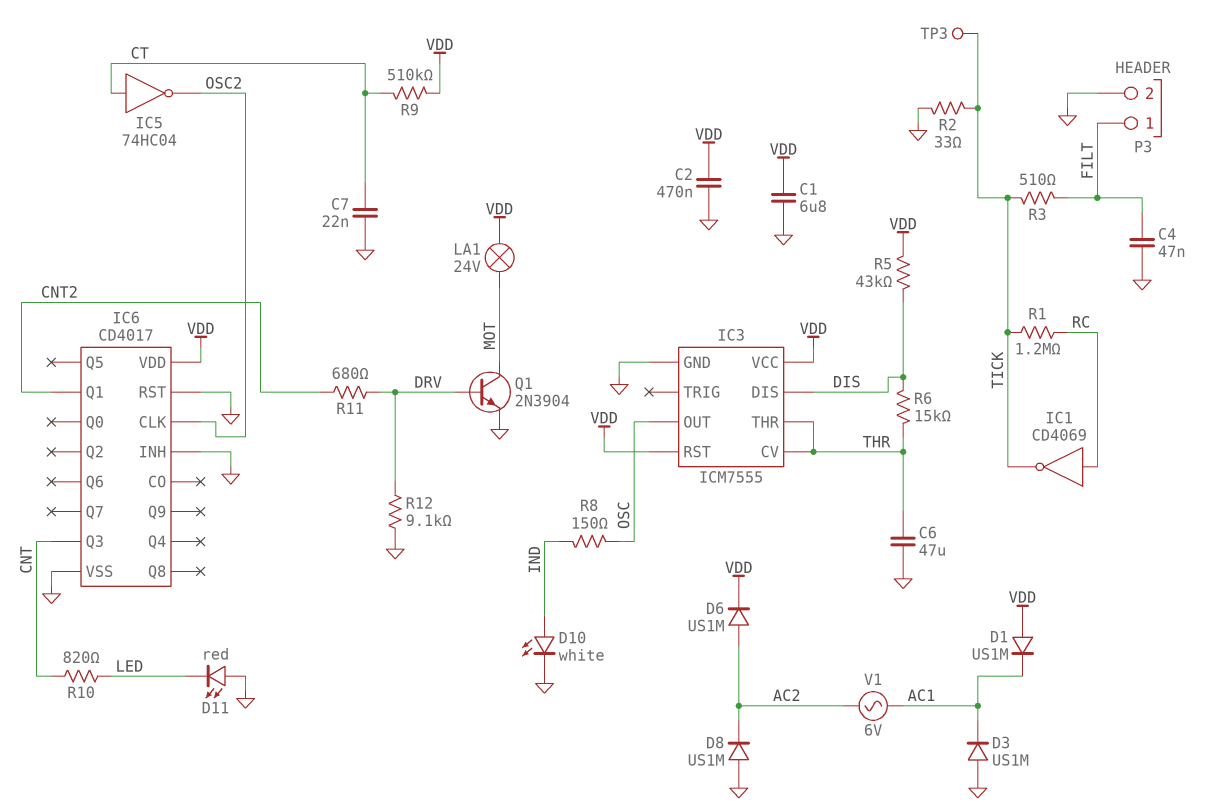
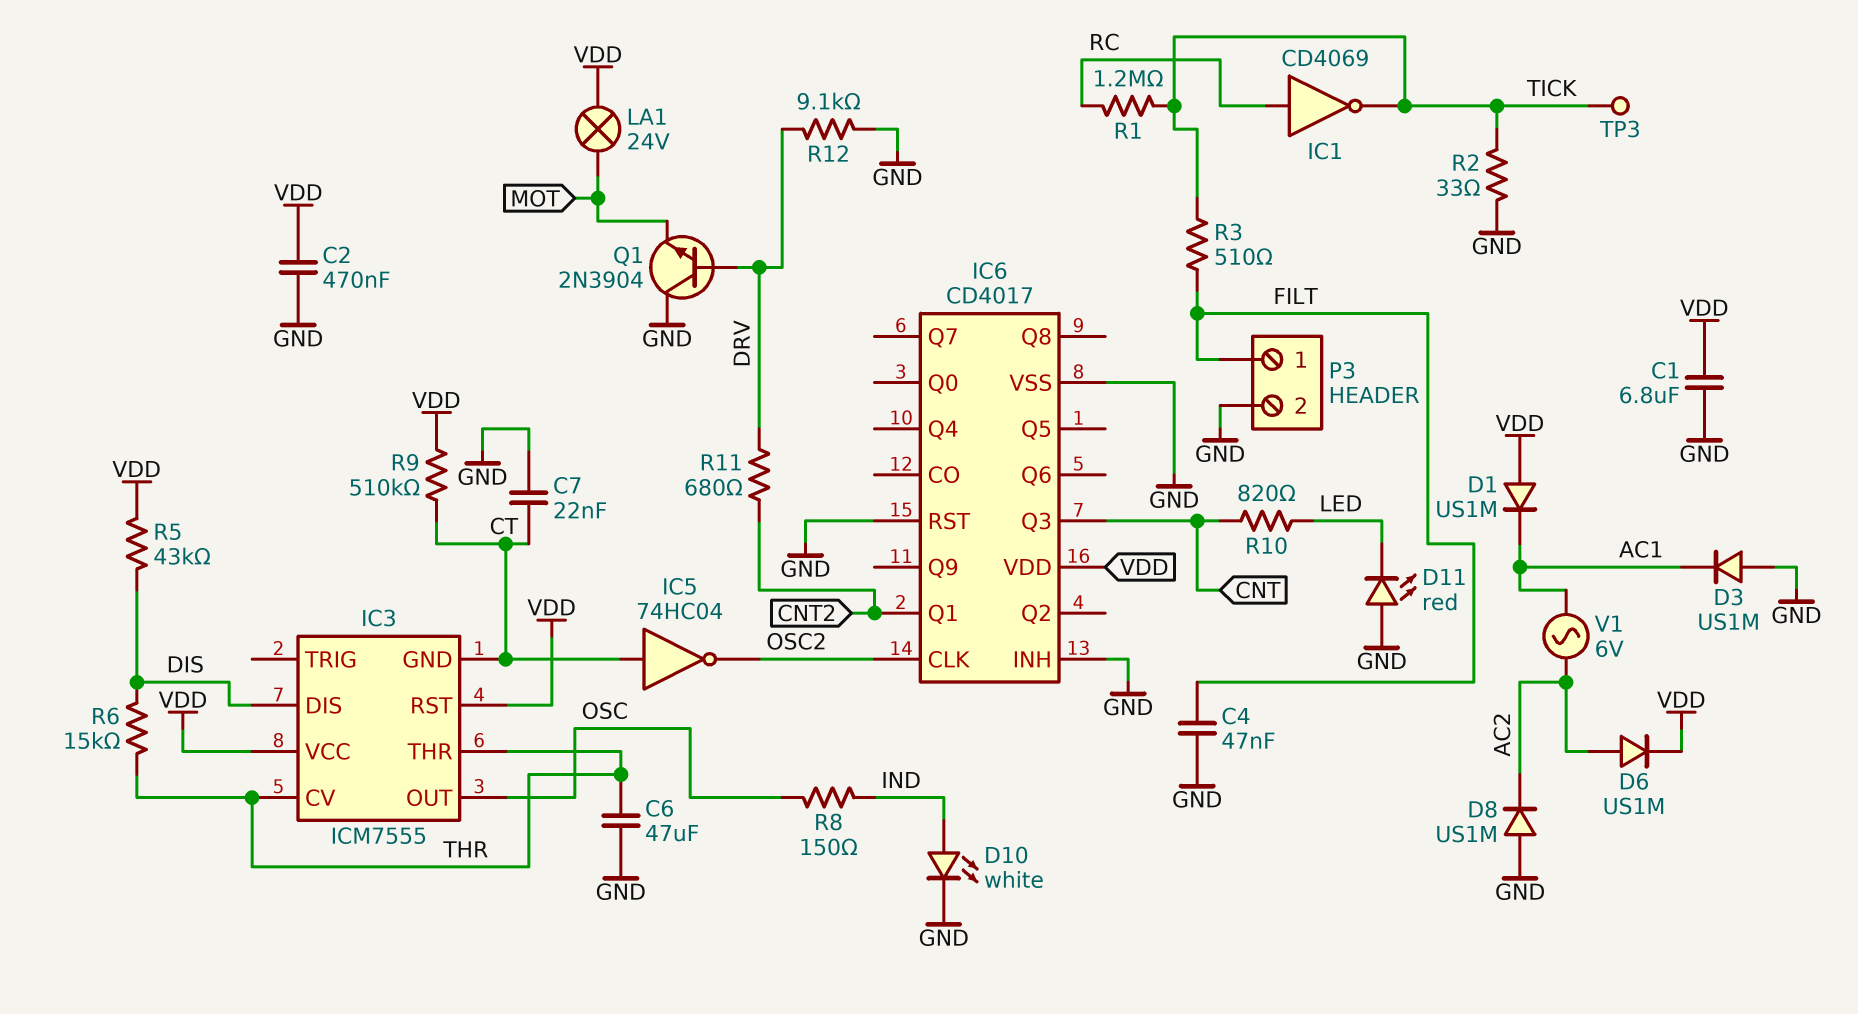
IC3 pin GND: GND -> CT
Q1: NPN 2N3904 (B DRV, C MOT, E GND) -> NPN 2N3904 (B DRV, C GND, E MOT)

